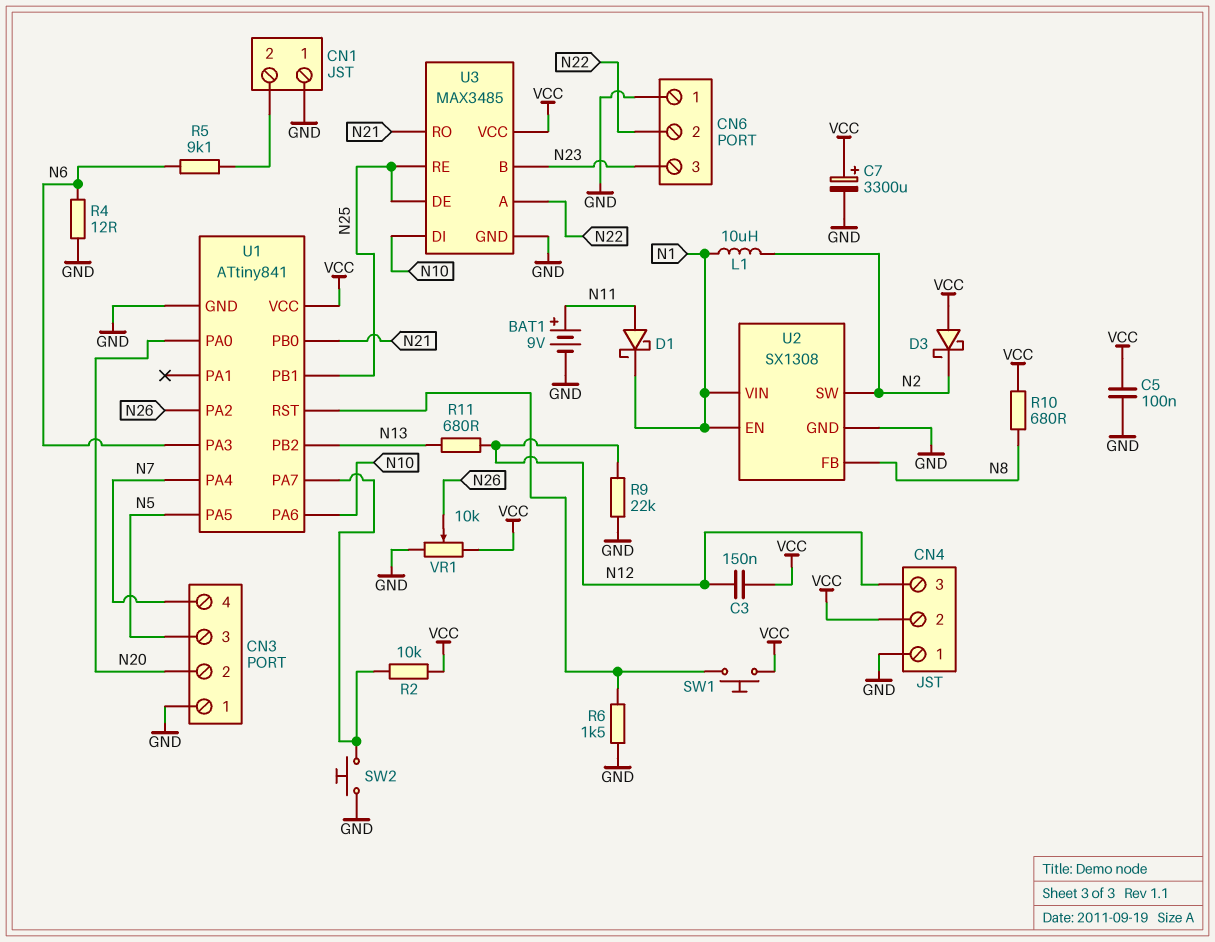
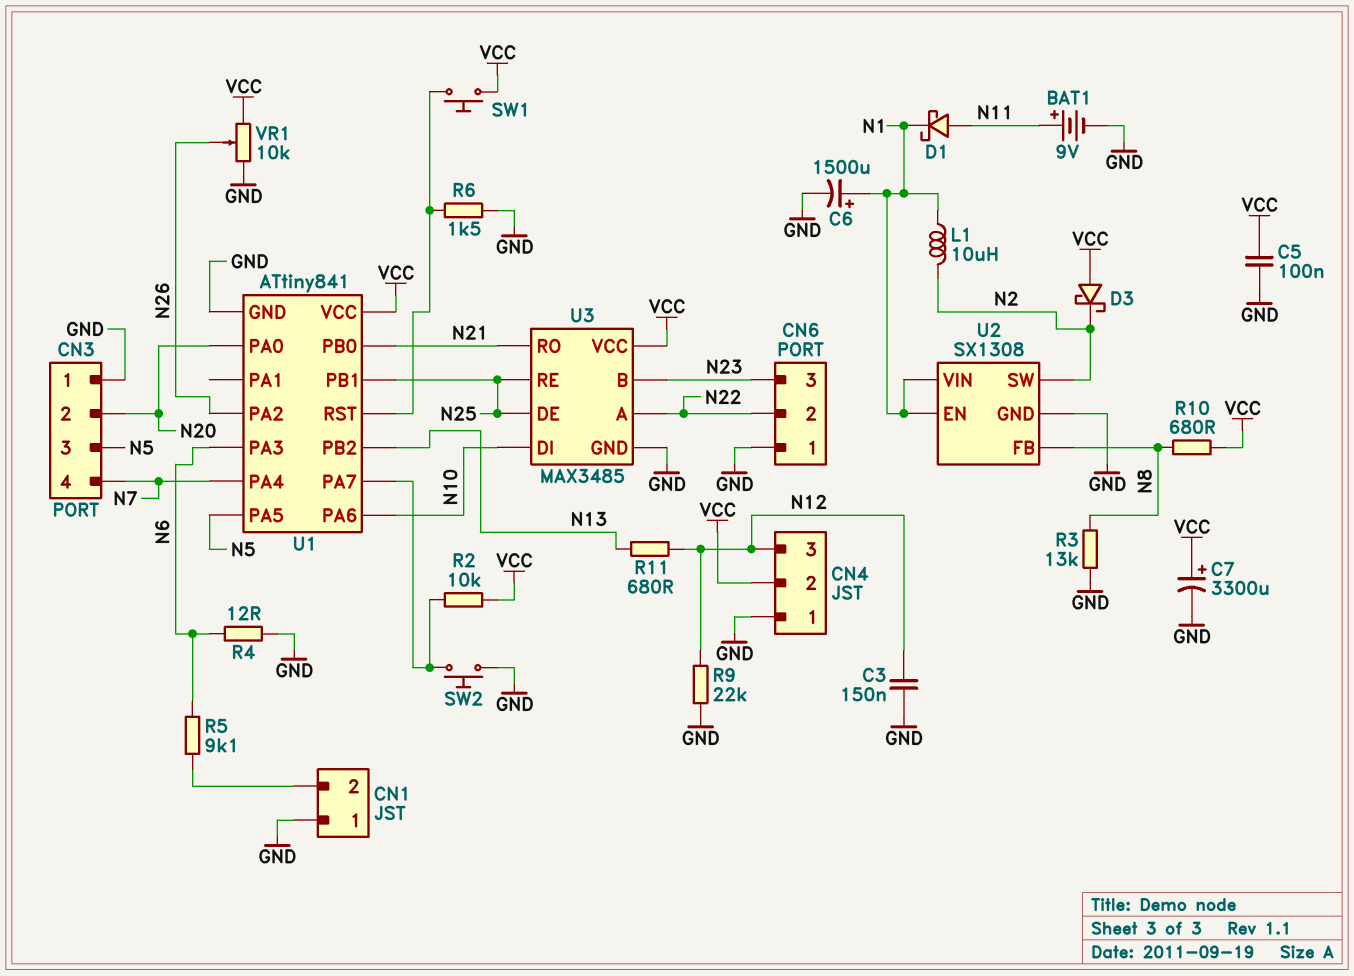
C3: 150nF (N12, VCC) -> 150nF (GND, N12)
C6: none -> 1500uF (plus N1, minus GND)
R3: none -> 13k (GND, N8)

